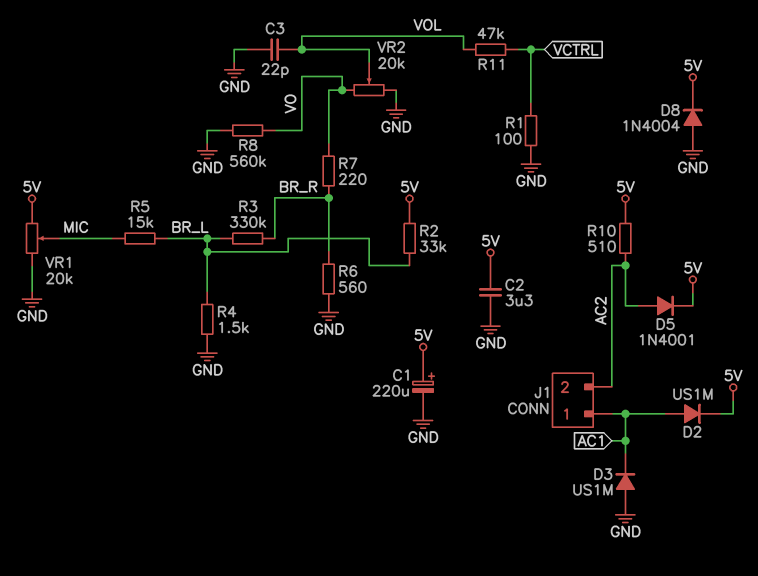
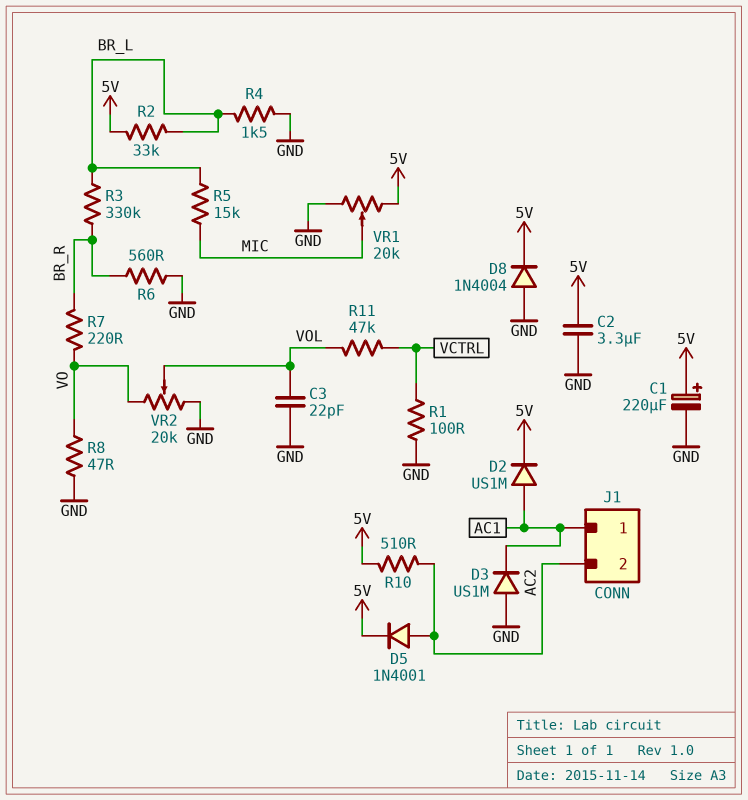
R8: 560k (GND, VO) -> 47 (GND, VO)

